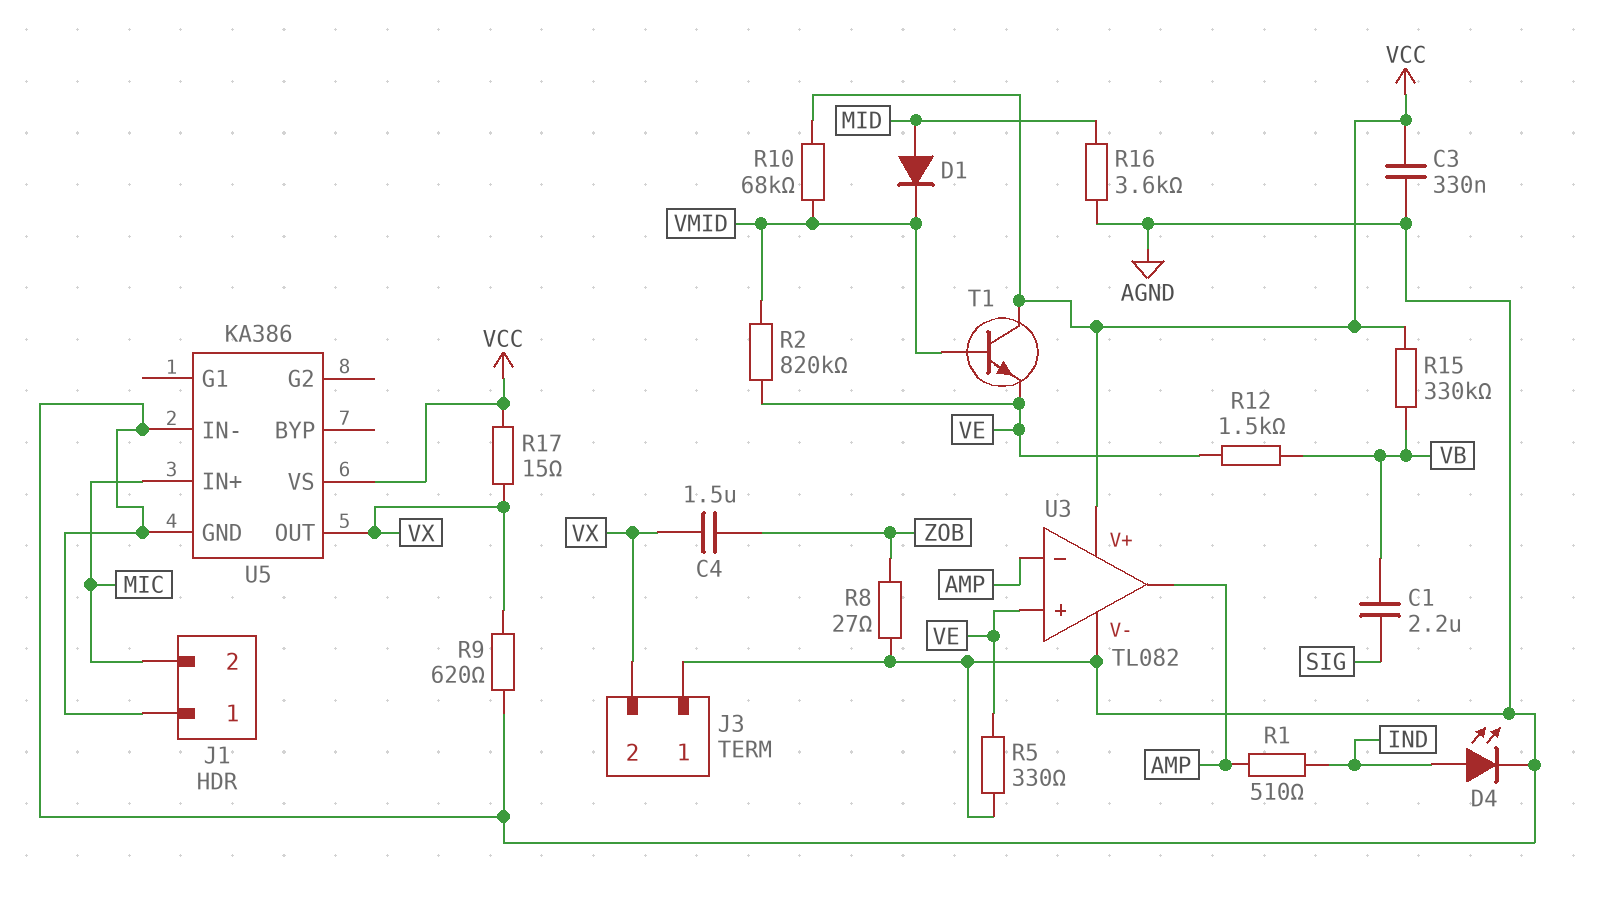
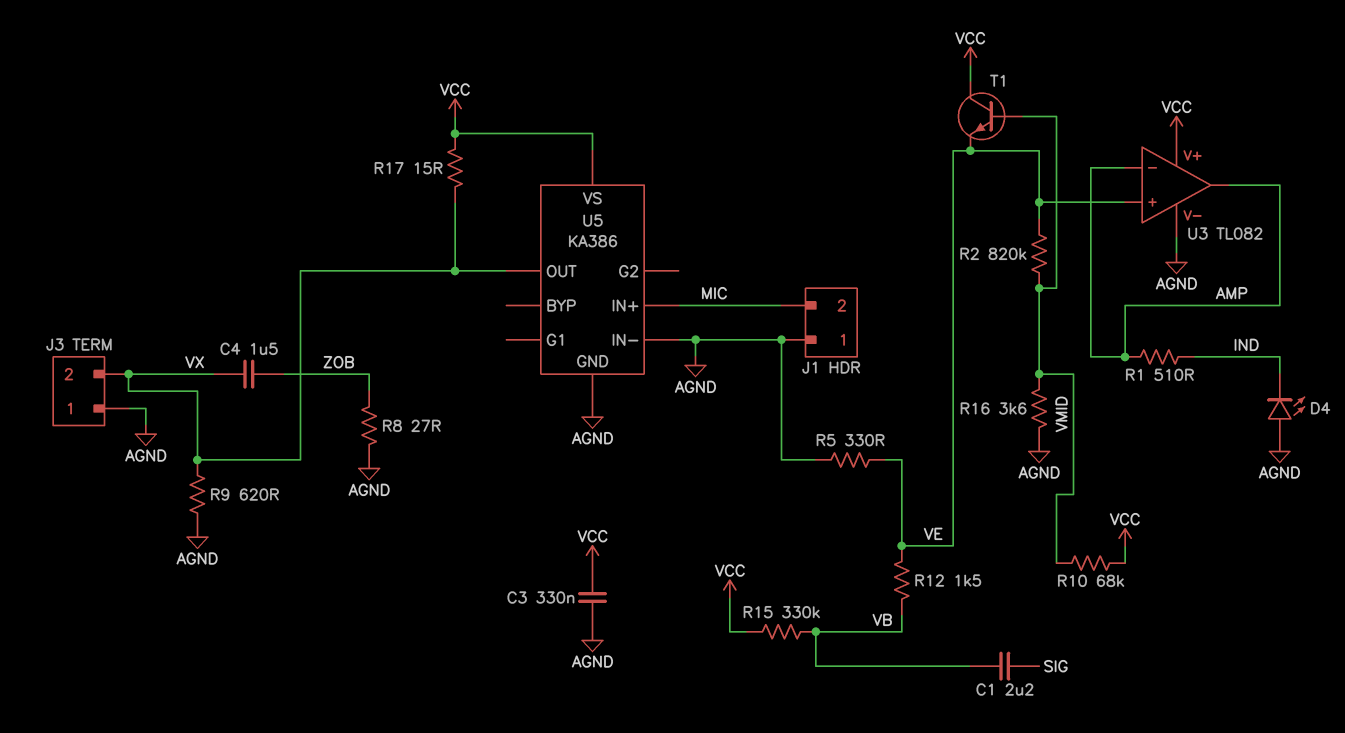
D1: diode (A MID, K VMID) -> none
D4: LED (A IND, K AGND) -> LED (A AGND, K IND)
R16: 3.6k (AGND, MID) -> 3.6k (AGND, VMID)

